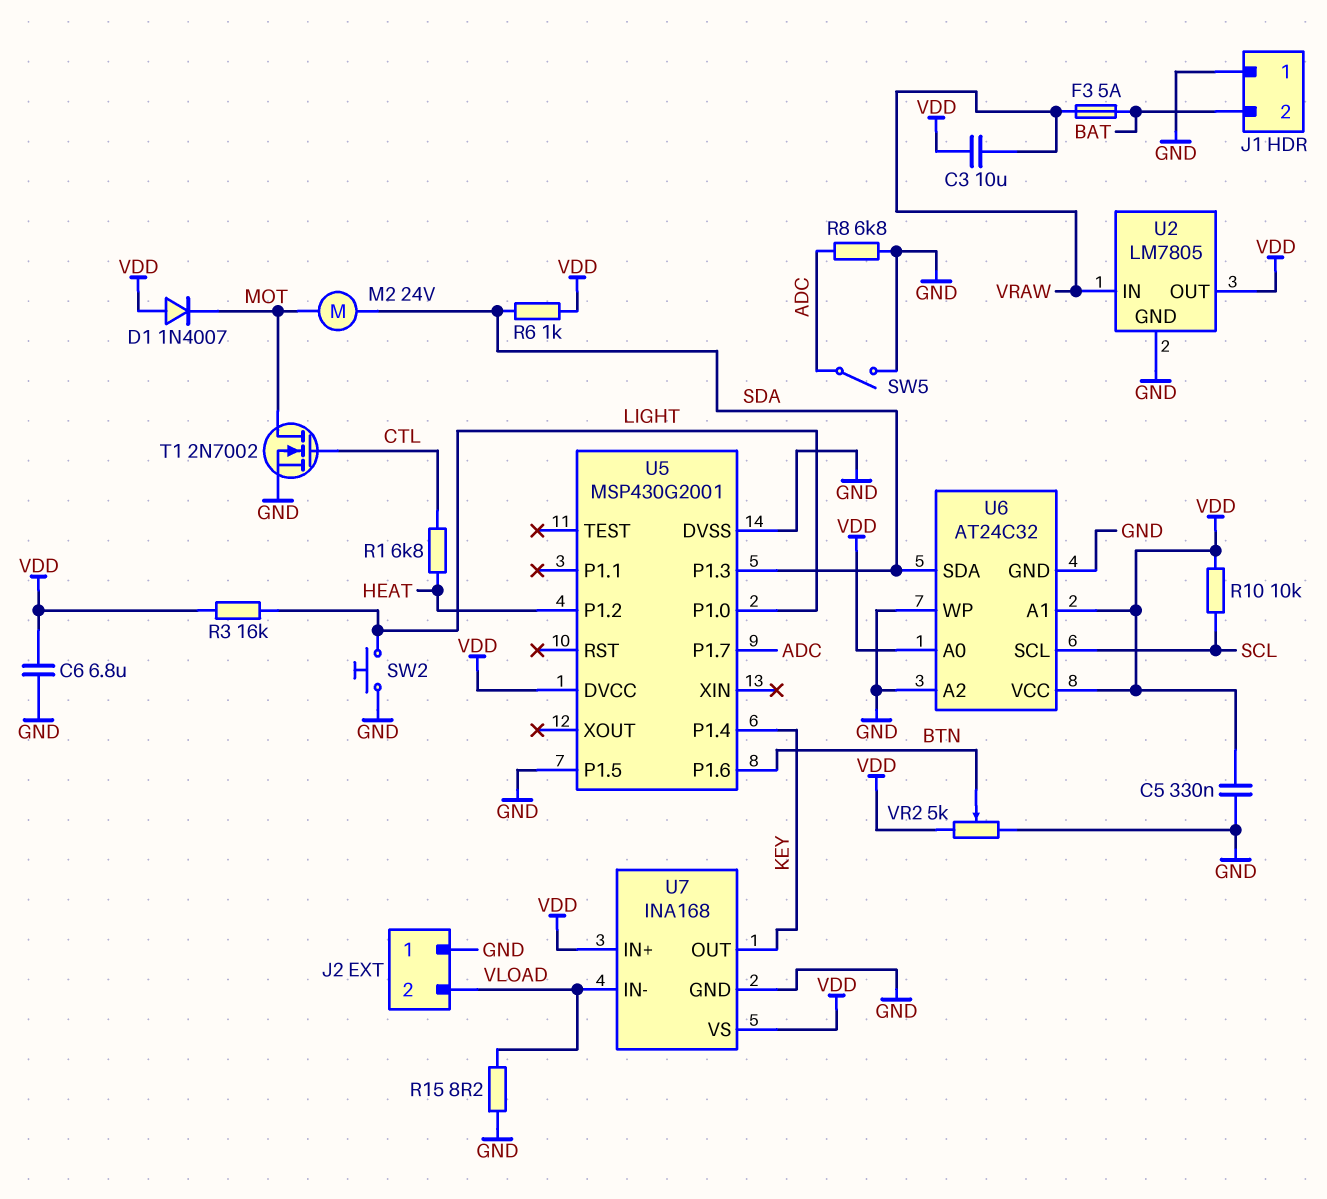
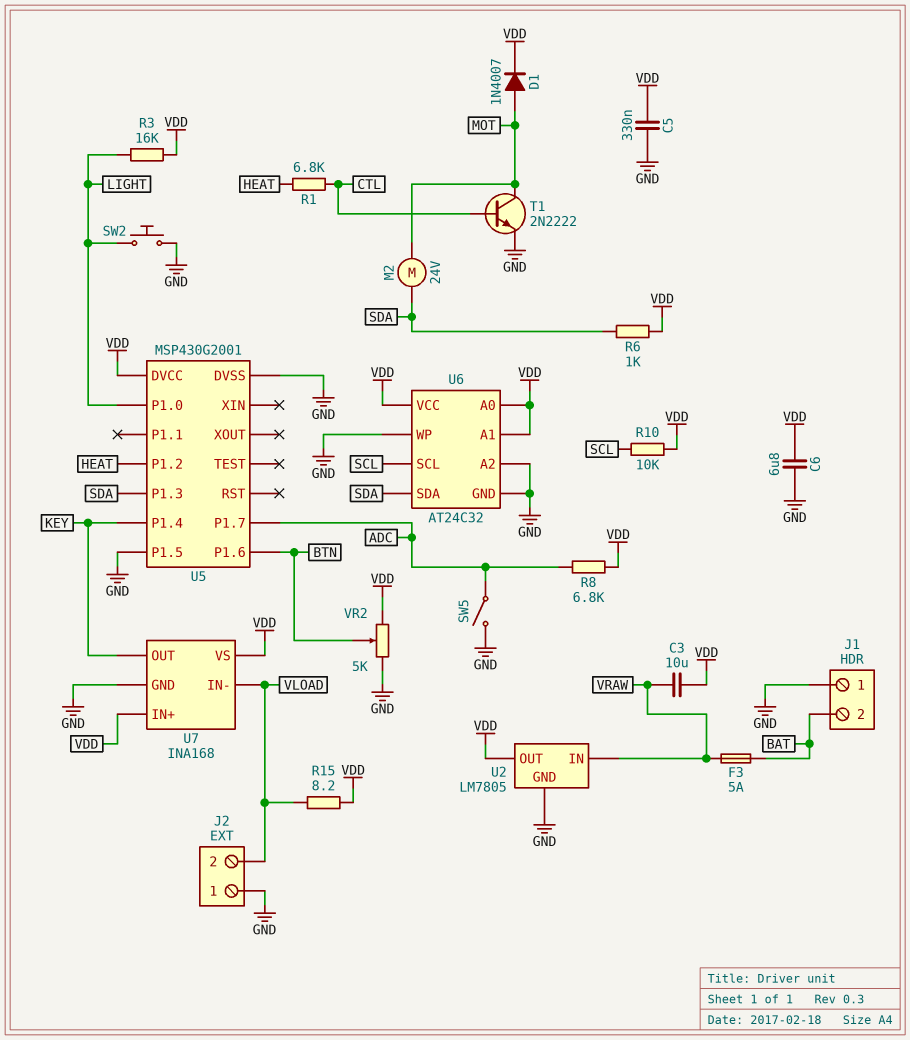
D1: diode 1N4007 (A VDD, K MOT) -> diode 1N4007 (A MOT, K VDD)
R8: 6.8k (ADC, GND) -> 6.8k (ADC, VDD)
R15: 8.2 (GND, VLOAD) -> 8.2 (VDD, VLOAD)
T1: NMOS 2N7002 (G CTL, D MOT, S GND) -> NPN 2N2222 (B CTL, C MOT, E GND)

